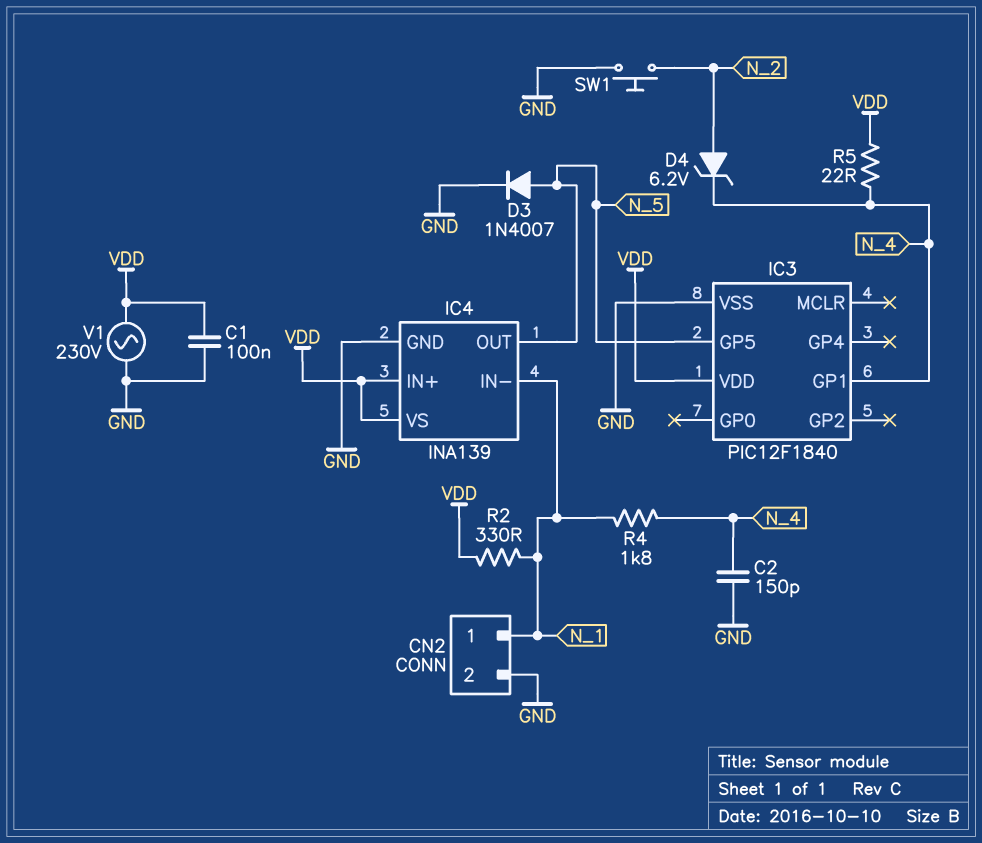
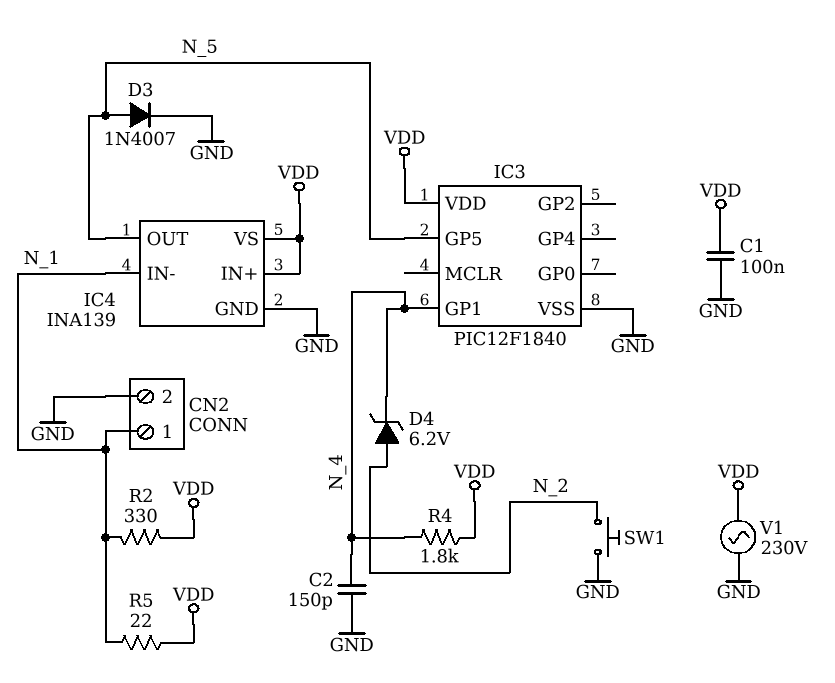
R4: 1.8k (N_1, N_4) -> 1.8k (N_4, VDD)
R5: 22 (N_4, VDD) -> 22 (N_1, VDD)

